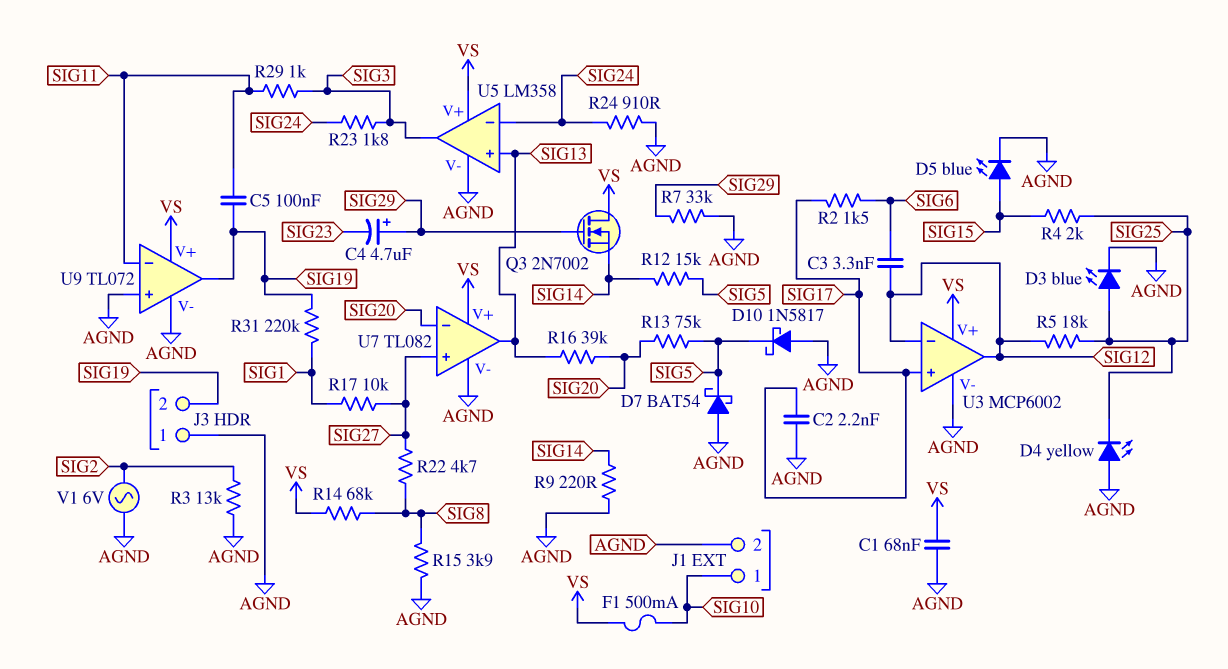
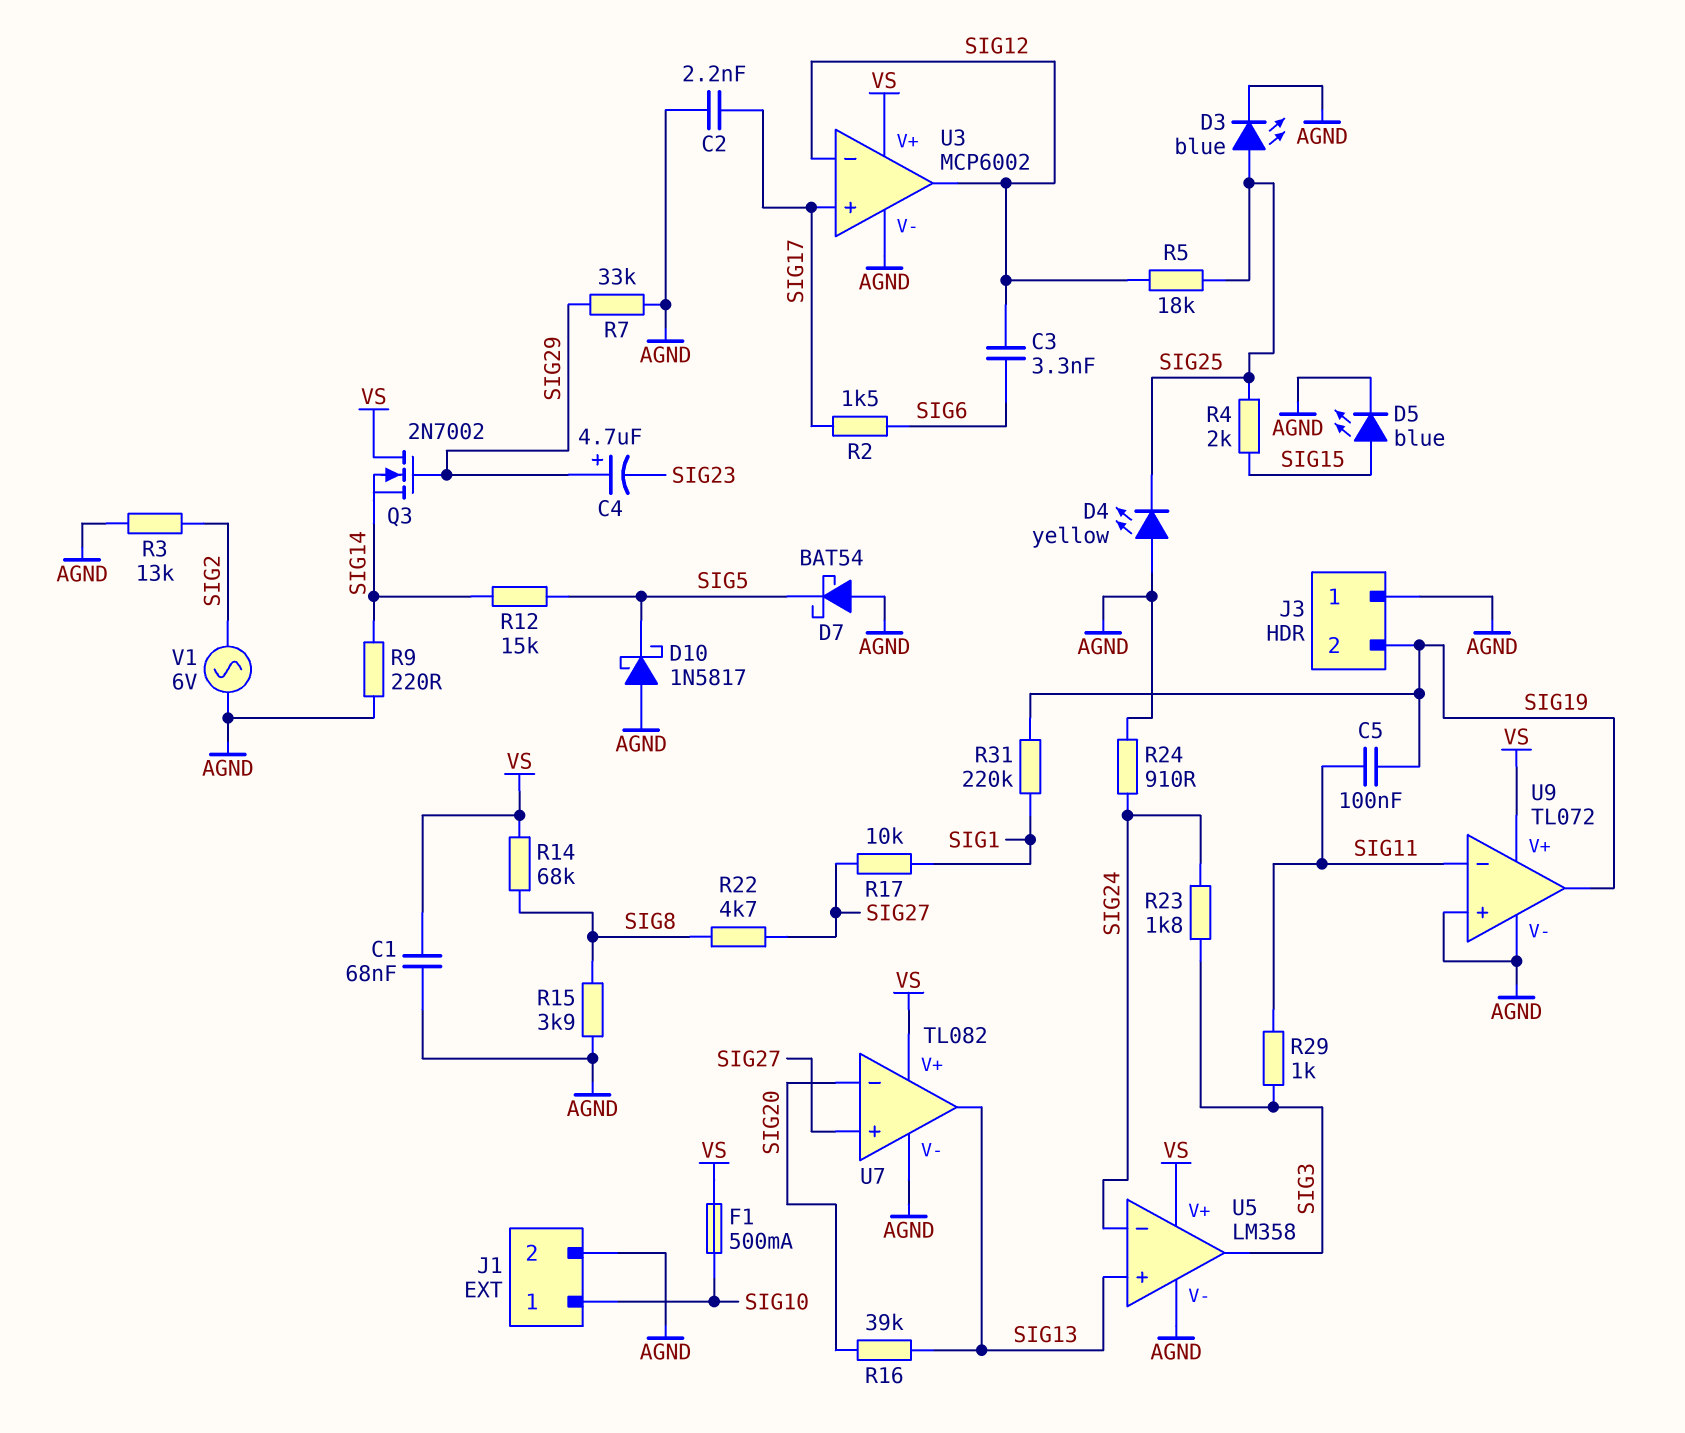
R13: 75k (SIG5, SIG20) -> none

